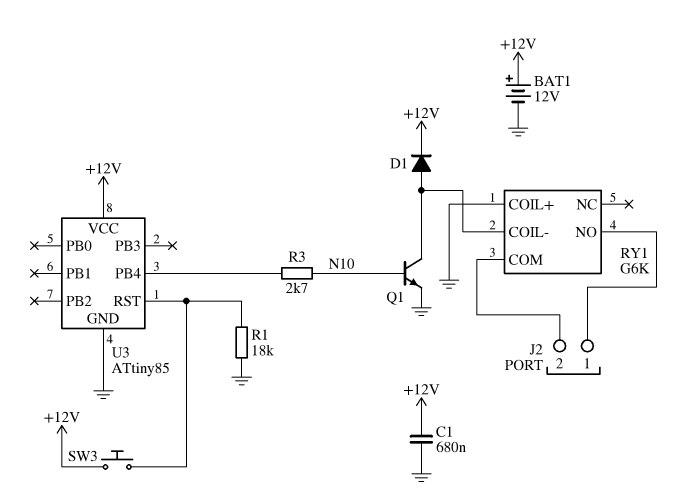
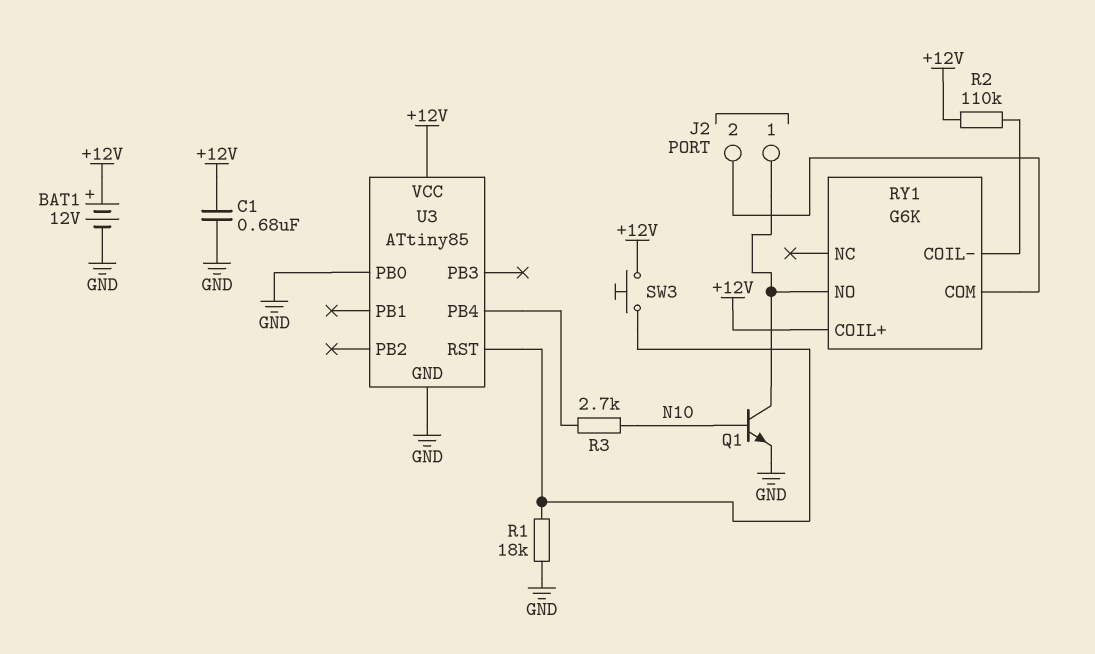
D1: diode (A RY1/COIL-, K +12V) -> none
Q1: NPN (B N10, C RY1/COIL-, E GND) -> NPN (B N10, C J2/1, E GND)
R2: none -> 110k (+12V, RY1/COIL-)
RY1 pin COIL+: GND -> +12V
U3 pin PB0: none -> GND

